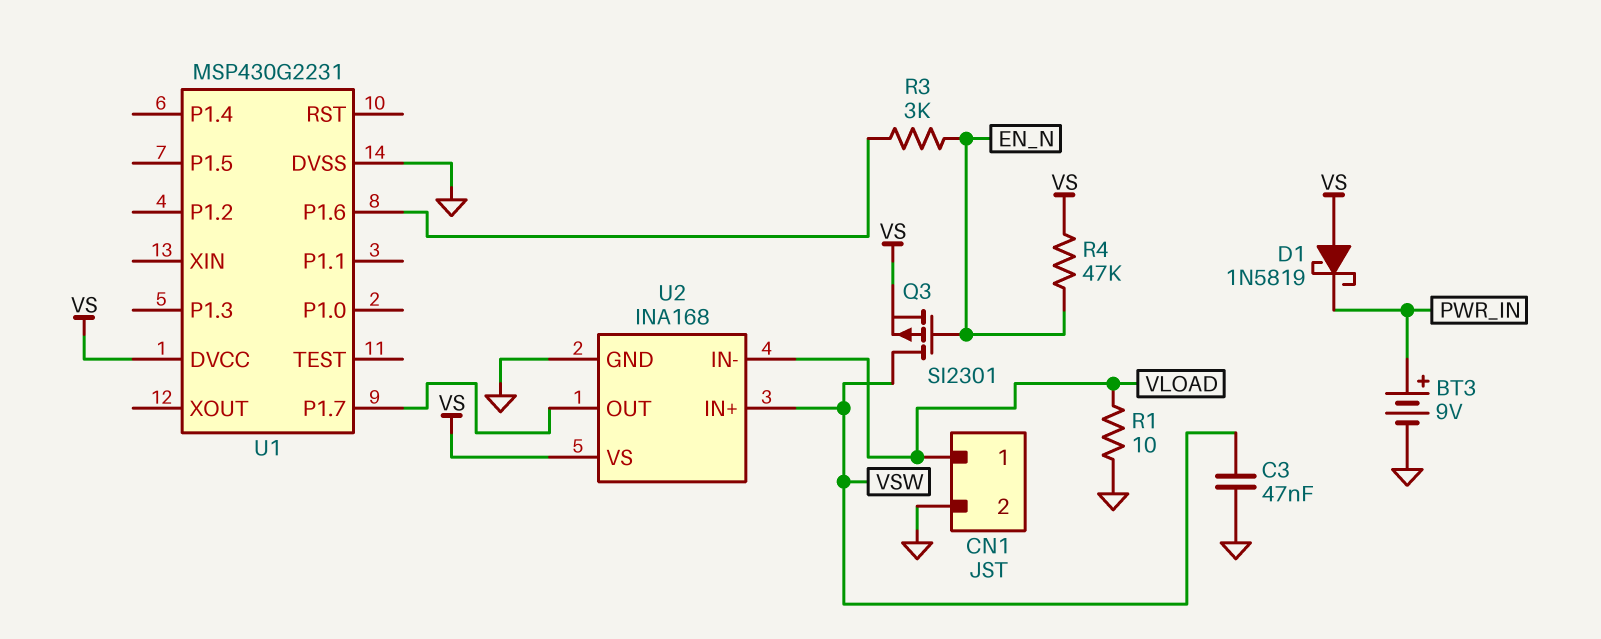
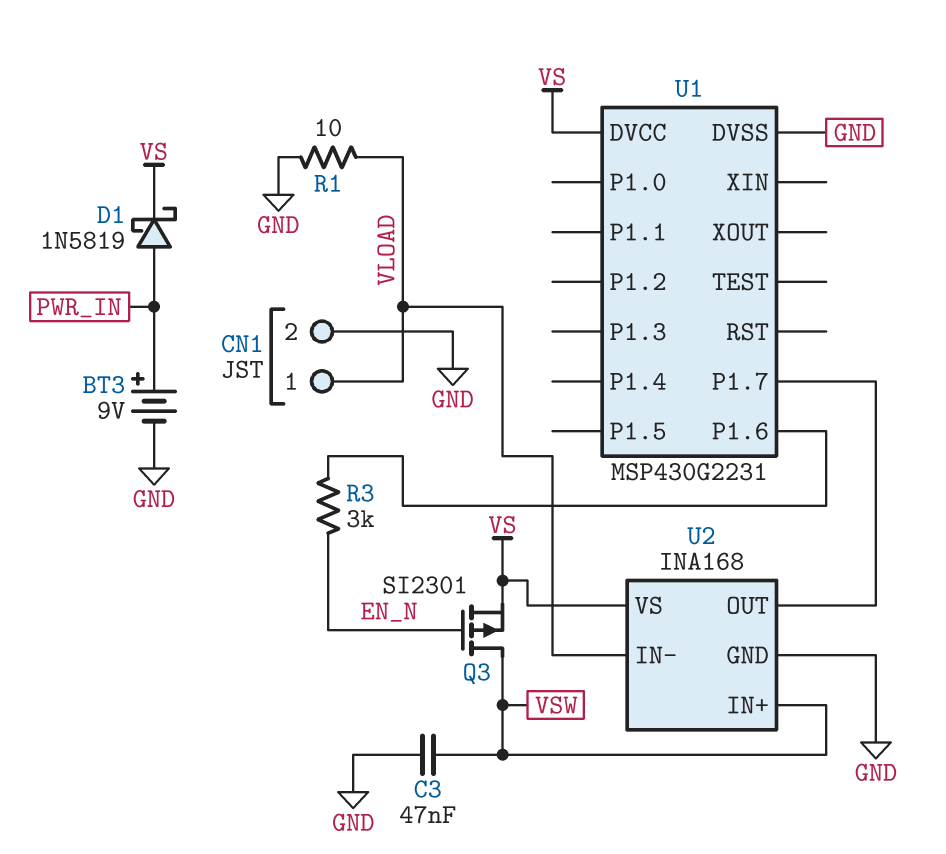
D1: schottky 1N5819 (A VS, K PWR_IN) -> schottky 1N5819 (A PWR_IN, K VS)
R4: 47k (EN_N, VS) -> none

